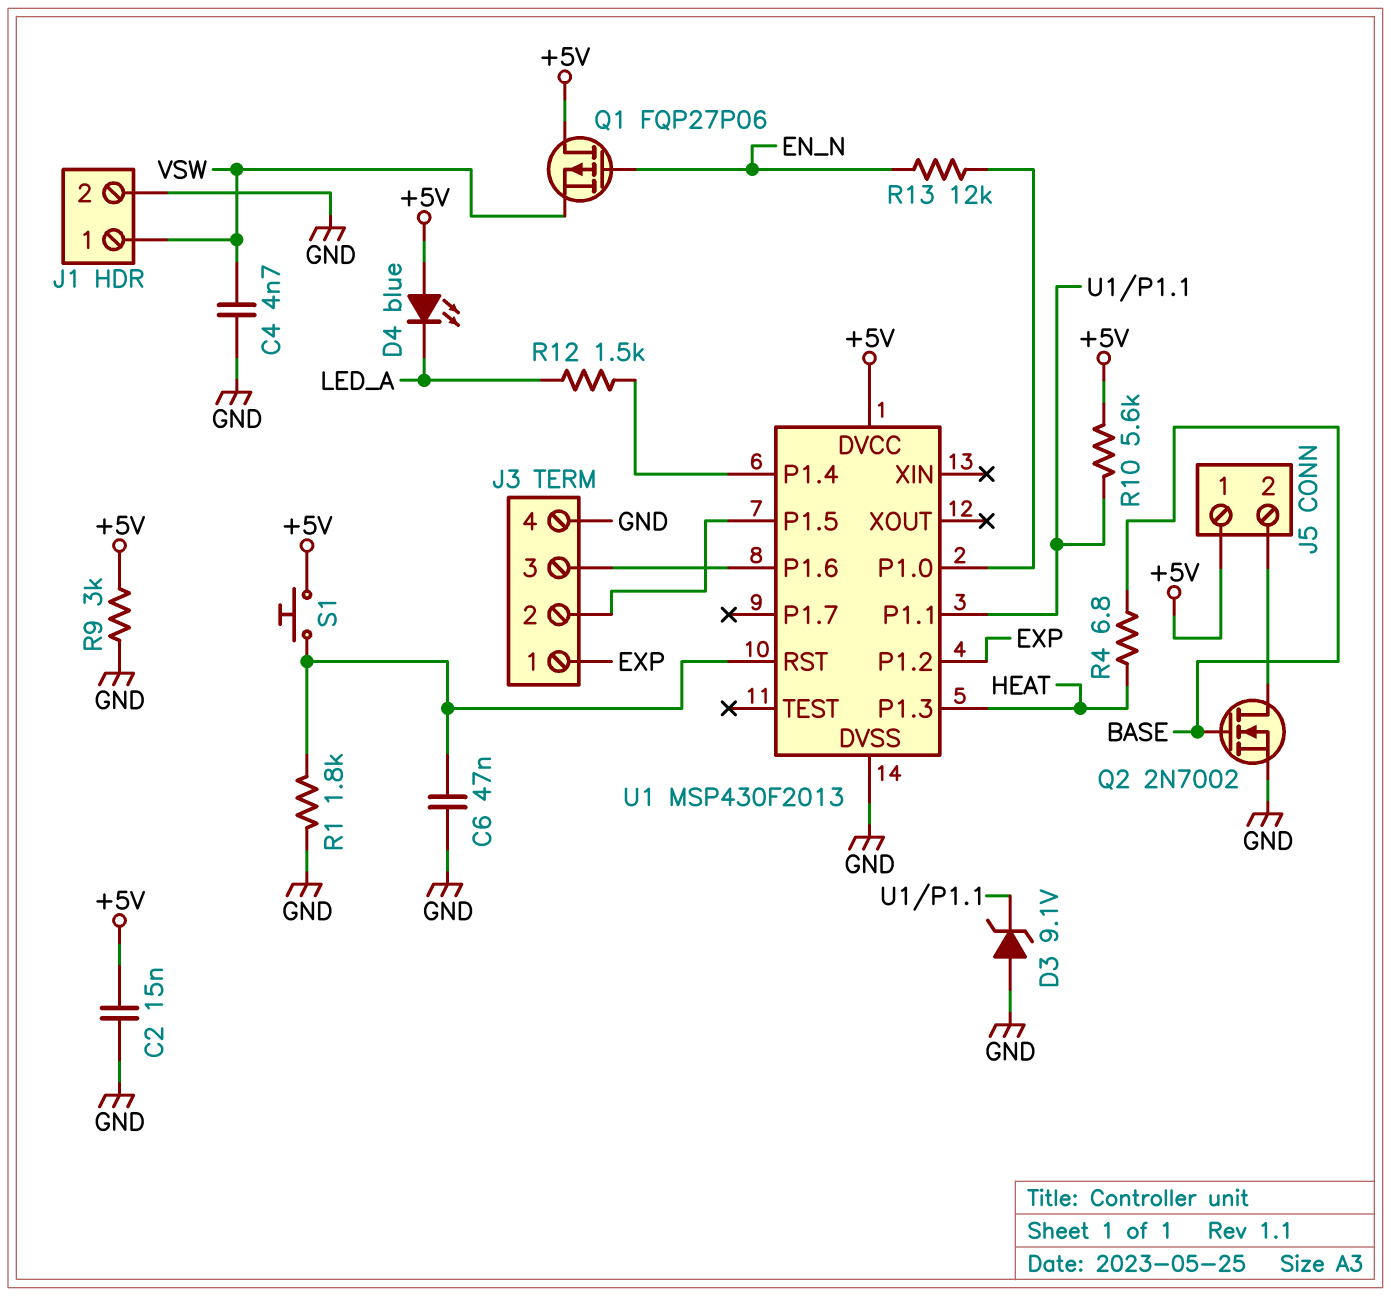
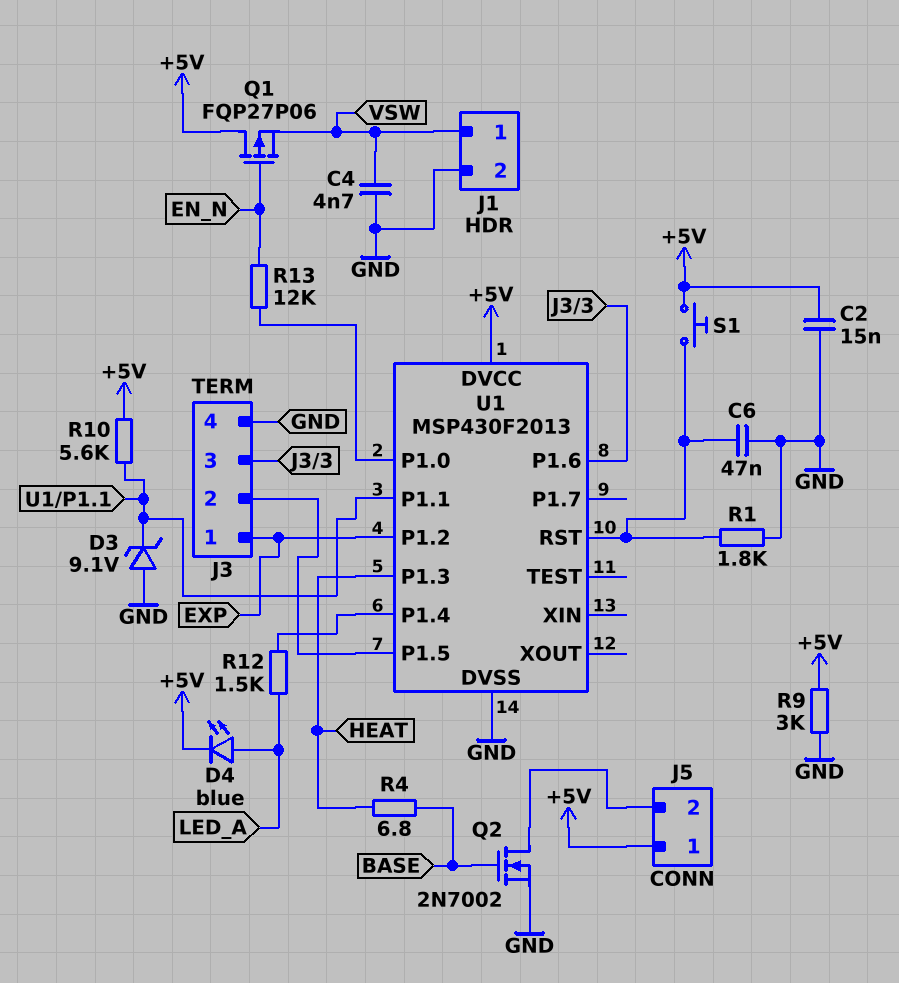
D4: LED blue (A +5V, K LED_A) -> LED blue (A LED_A, K +5V)

